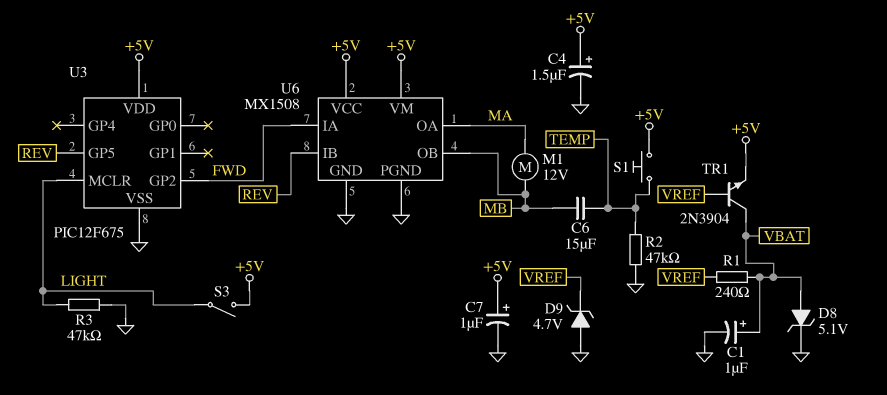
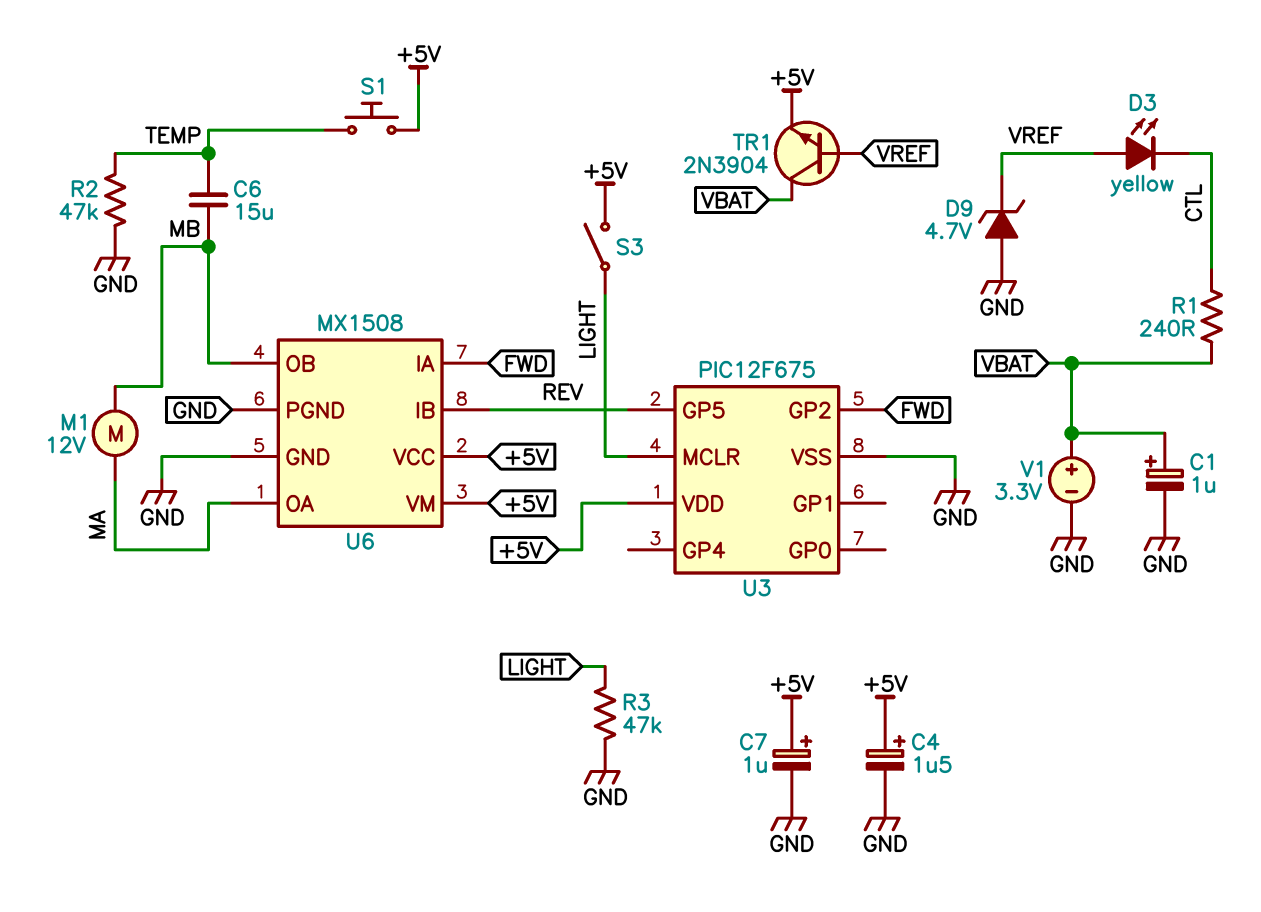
D3: none -> LED yellow (A VREF, K CTL)
D8: zener 5.1V (A VBAT, K GND) -> none
R1: 240 (VBAT, VREF) -> 240 (CTL, VBAT)
V1: none -> 3.3V (plus VBAT, minus GND)

